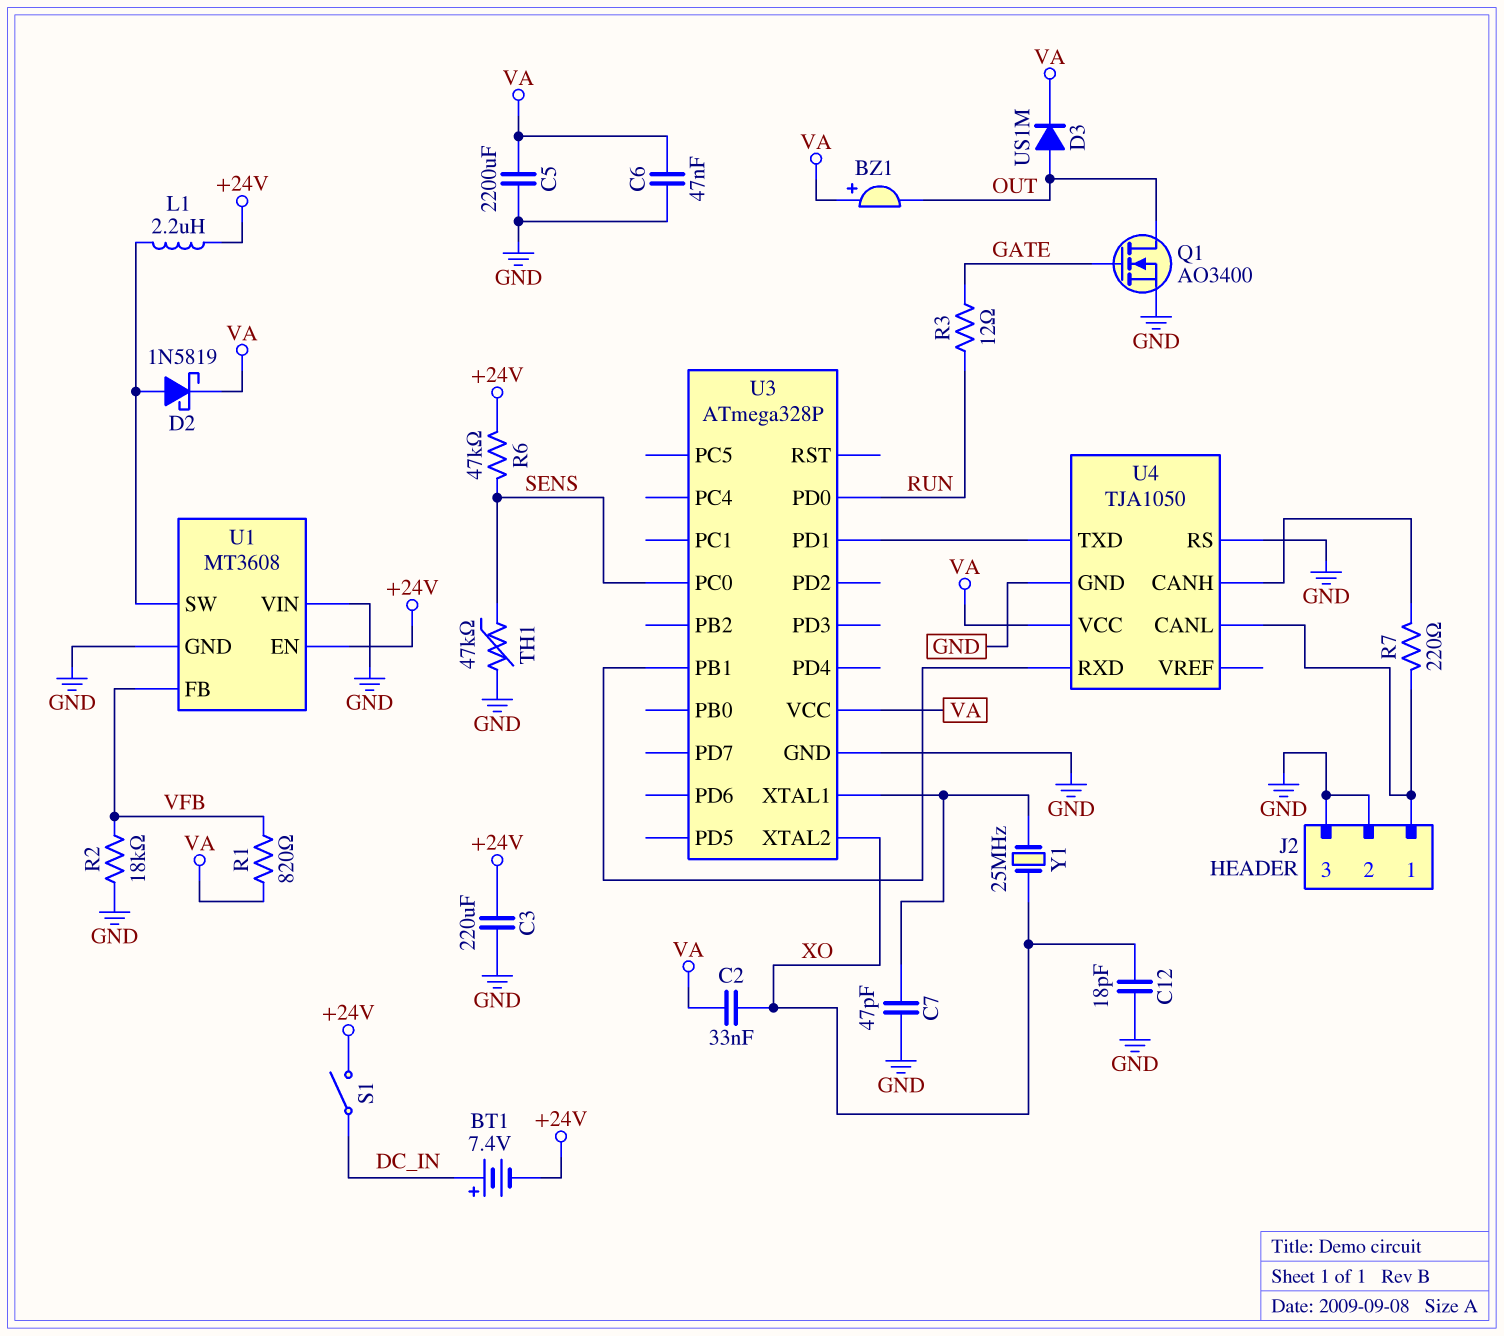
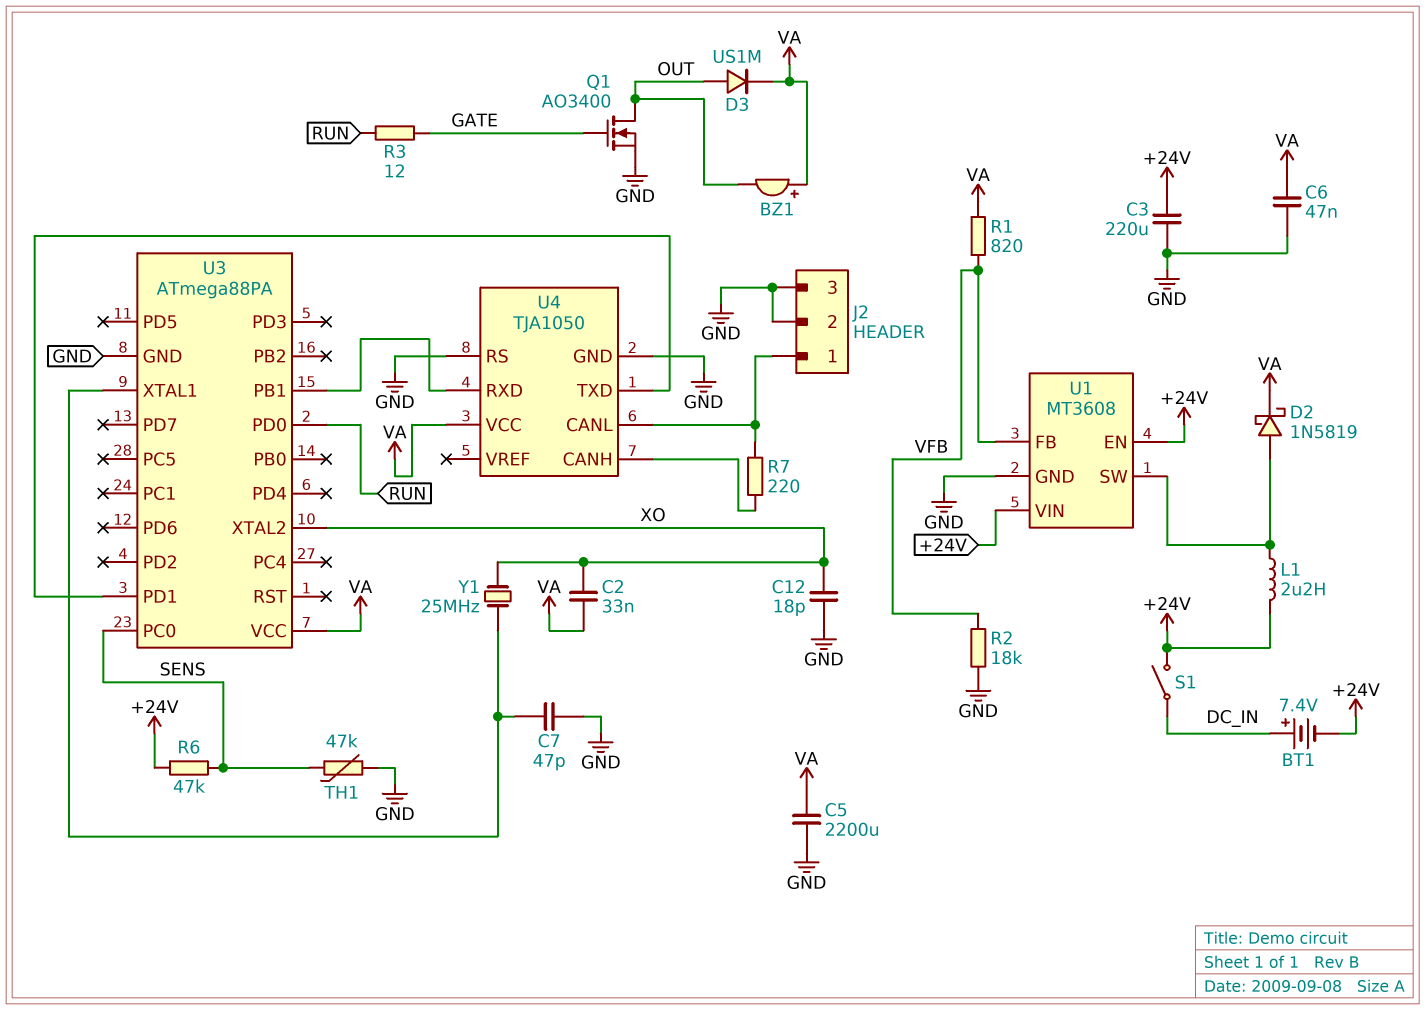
U1 pin VIN: GND -> +24V
U3: ATmega328P -> ATmega88PA

